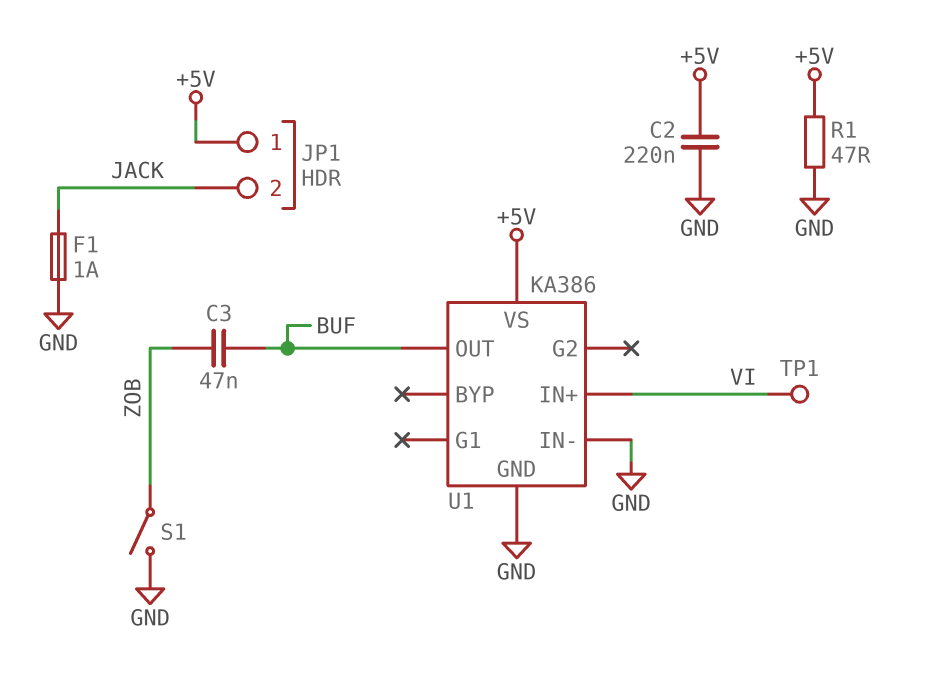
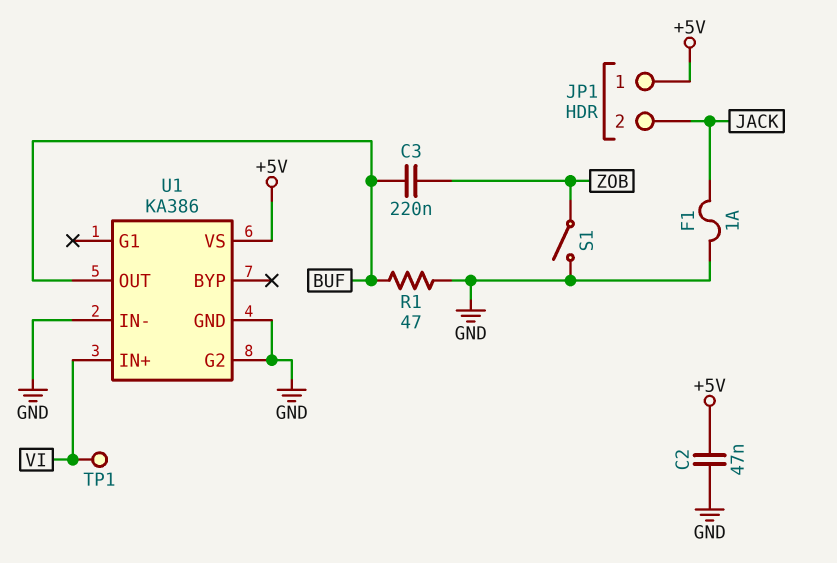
C2: 220nF (+5V, GND) -> 47nF (+5V, GND)
C3: 47nF (BUF, ZOB) -> 220nF (BUF, ZOB)
R1: 47 (+5V, GND) -> 47 (BUF, GND)
U1 pin G2: none -> GND

